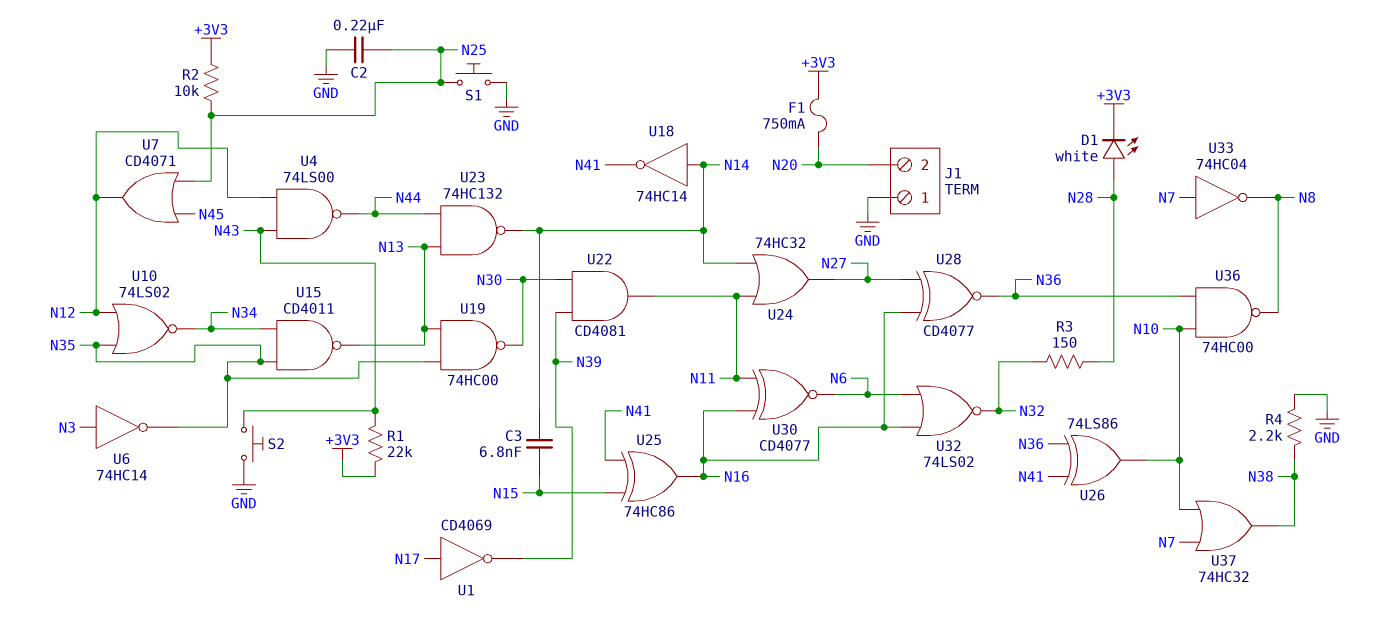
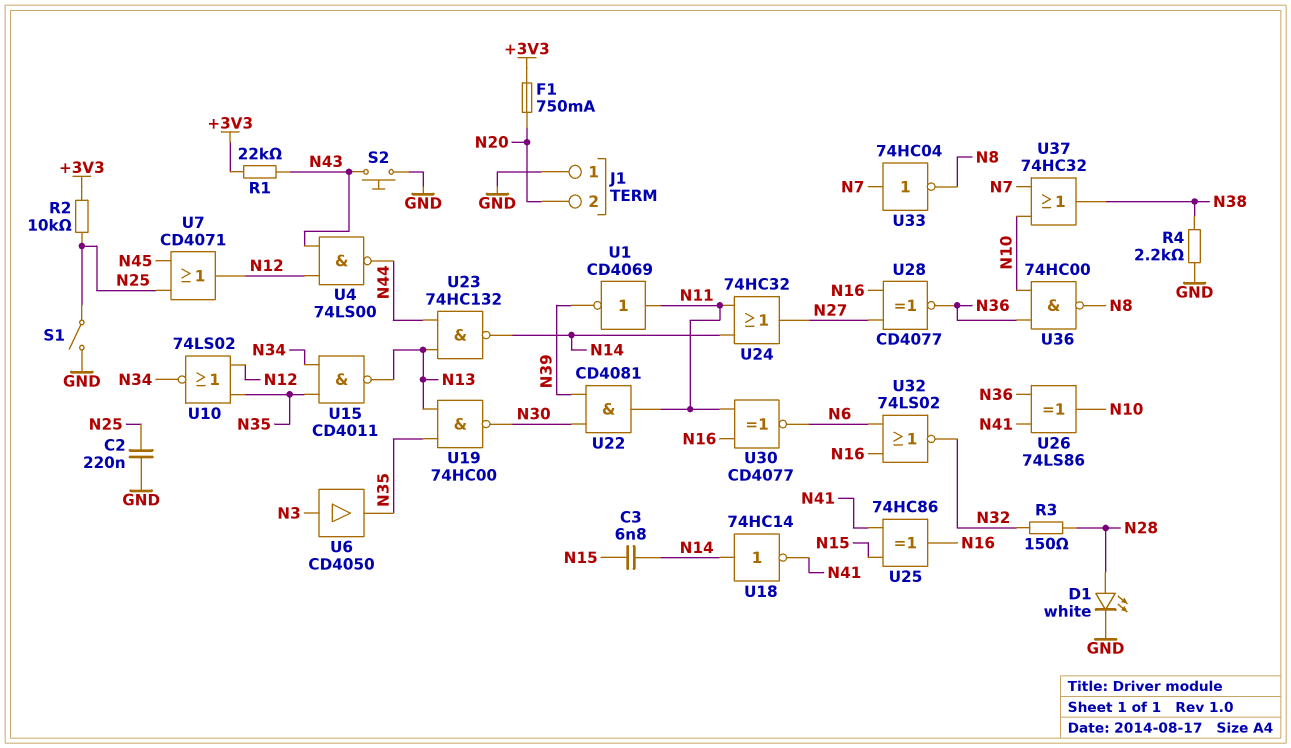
D1: LED white (A N28, K +3V3) -> LED white (A N28, K GND)
S1: button (GND, N25) -> switch (GND, N25)
U1: NOT CD4069 (in N17, out N39) -> NOT CD4069 (in N11, out N39)
U6: NOT 74HC14 (in N3, out N35) -> buffer CD4050 (in N3, out N35)

